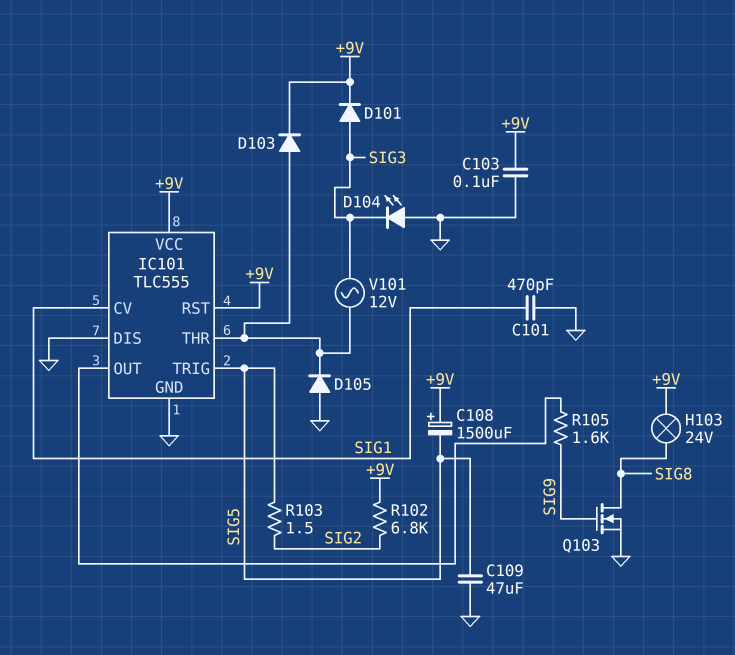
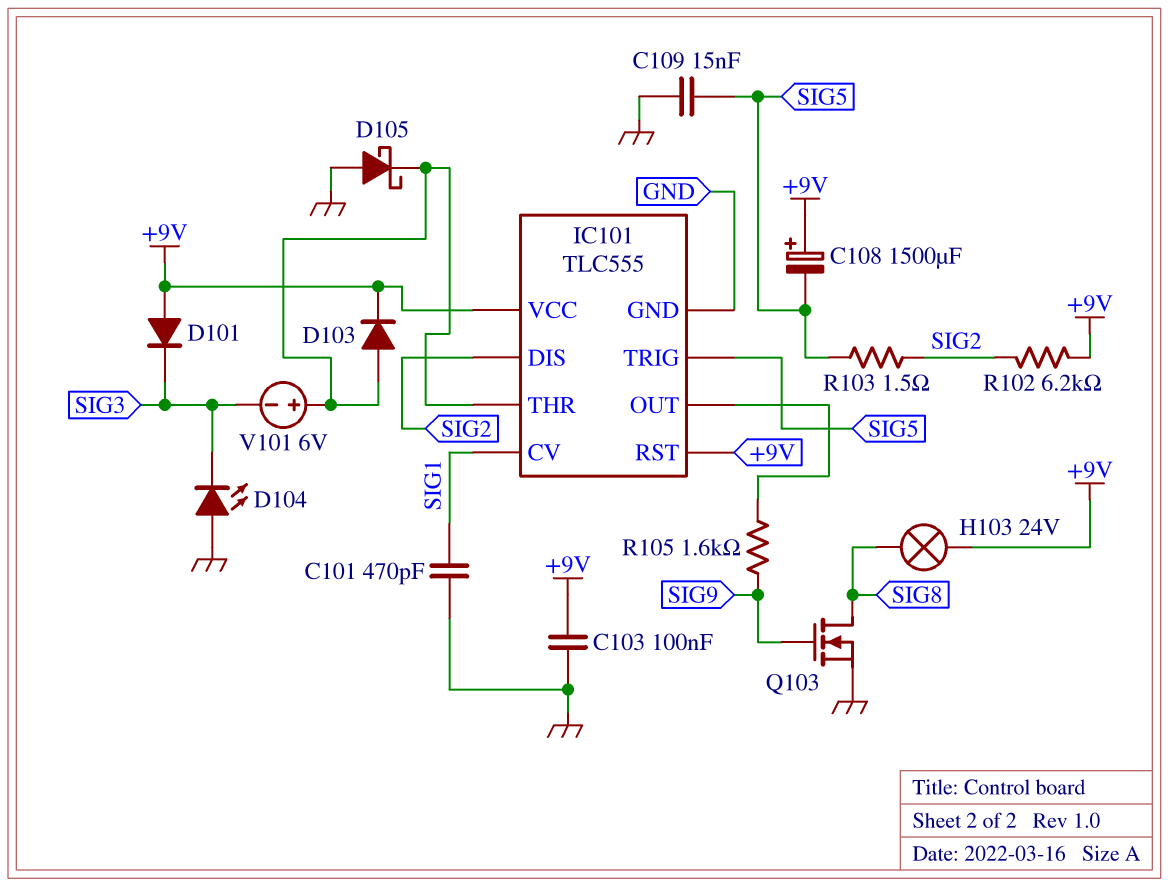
C109: 47uF (GND, SIG5) -> 15nF (GND, SIG5)
D101: diode (A SIG3, K +9V) -> diode (A +9V, K SIG3)
D105: diode (A GND, K IC101/THR) -> schottky (A GND, K IC101/THR)
IC101 pin DIS: GND -> SIG2
R102: 6.8k (+9V, SIG2) -> 6.2k (+9V, SIG2)
V101: AC 12V (IC101/THR, SIG3) -> 6V (plus IC101/THR, minus SIG3)

